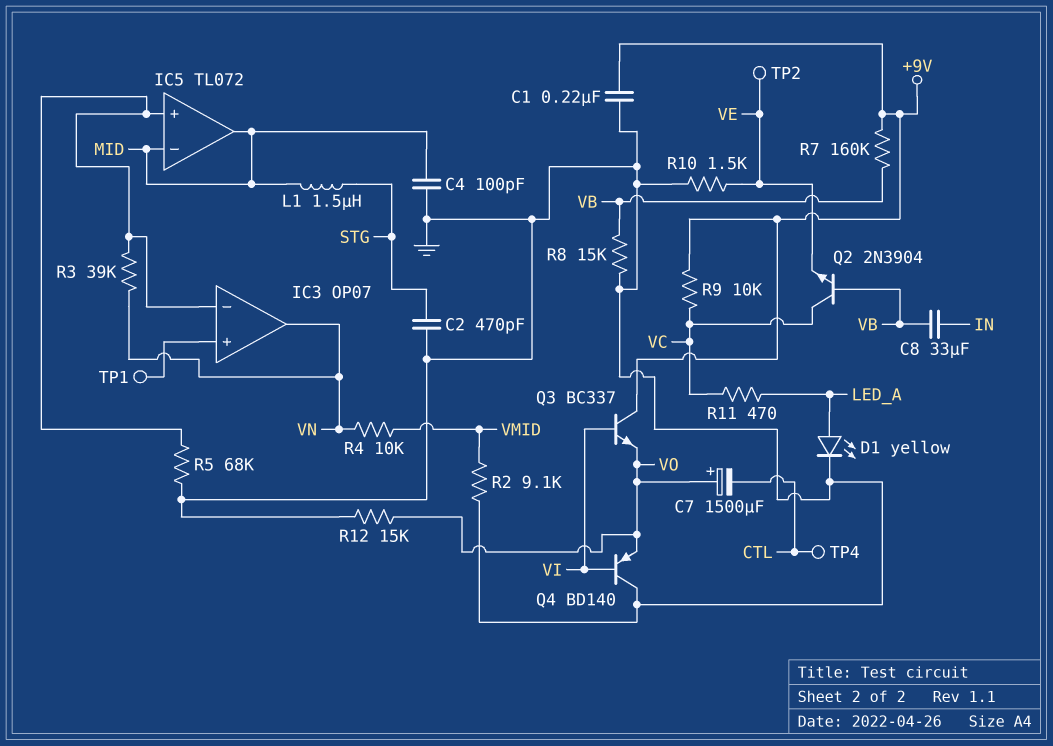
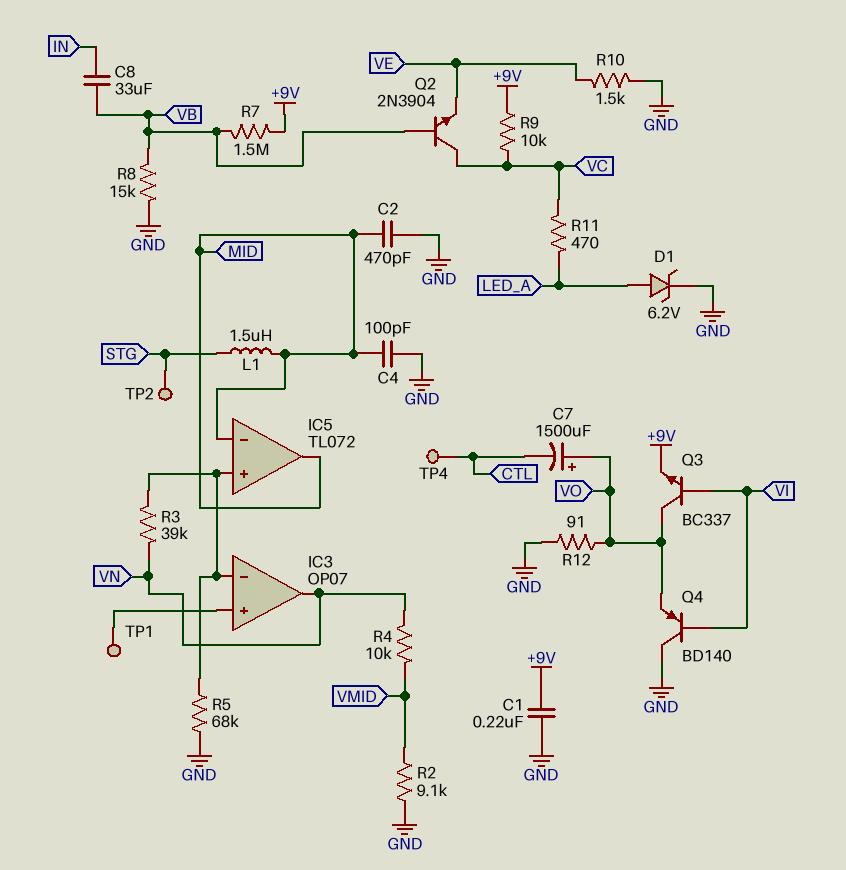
C2: 470pF (GND, STG) -> 470pF (GND, MID)
D1: LED yellow (A LED_A, K GND) -> zener 6.2V (A LED_A, K GND)
Q3: NPN BC337 (B VI, C +9V, E VO) -> NPN BC337 (B VI, C VO, E +9V)
R7: 160k (+9V, VB) -> 1.5M (+9V, VB)
R12: 15k (GND, VO) -> 91 (GND, VO)
TP2: test point (VE) -> test point (STG)

